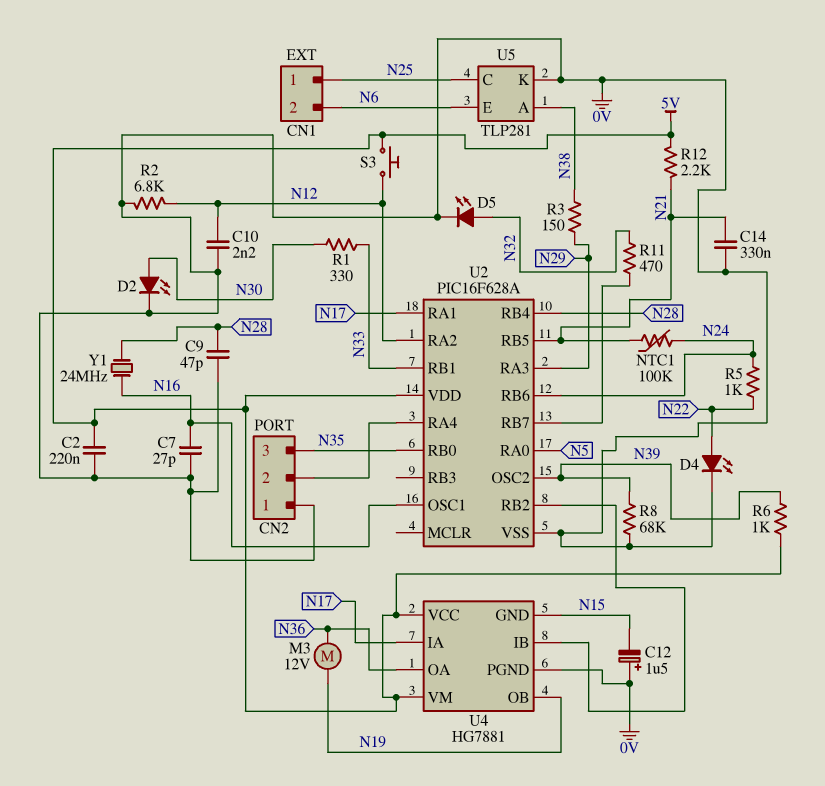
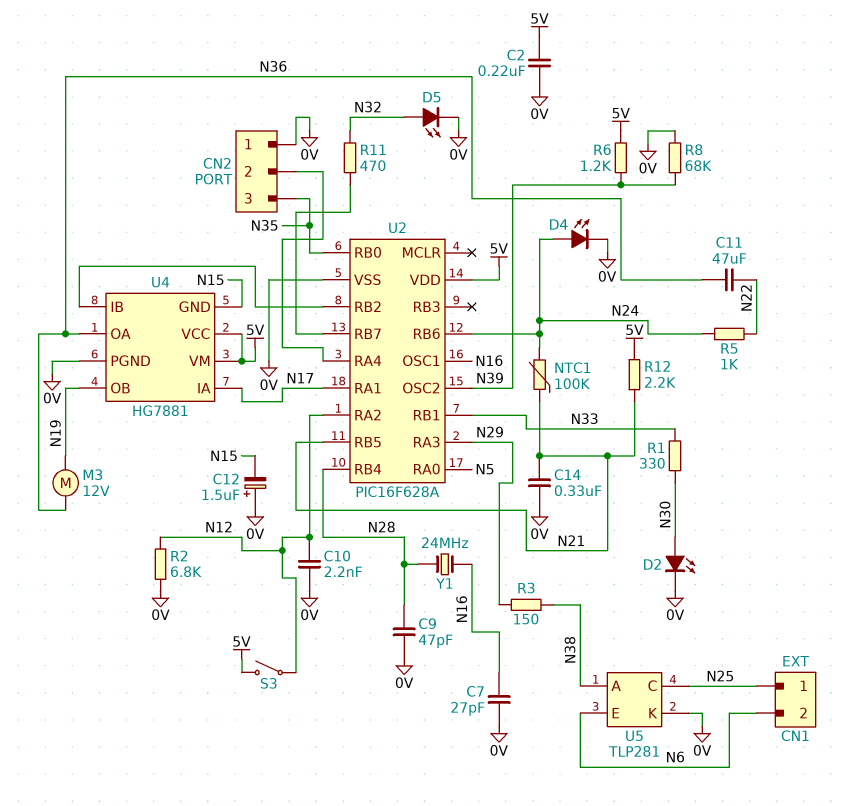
C11: none -> 47uF (N22, N36)
D4: LED (A N22, K 0V) -> LED (A N24, K 0V)
R6: 1k (5V, N39) -> 1.2k (5V, N39)
S3: button (5V, N12) -> switch (5V, N12)

